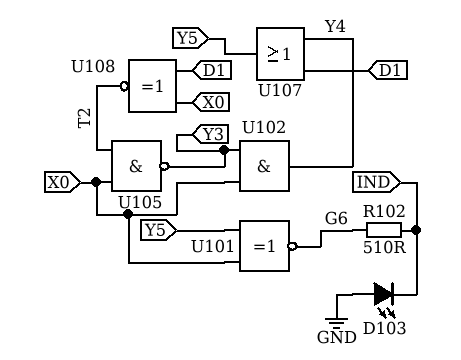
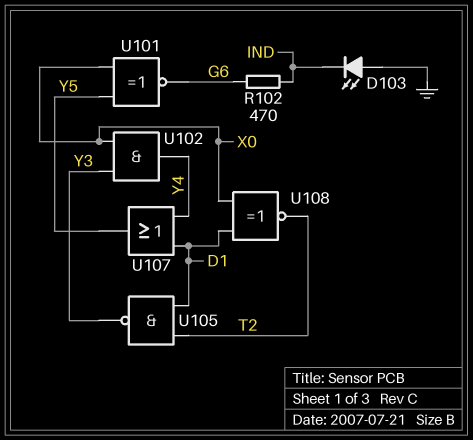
R102: 510 (G6, IND) -> 470 (G6, IND)
U105: NAND (in T2, in X0, out Y3) -> NAND (in D1, in T2, out Y3)

